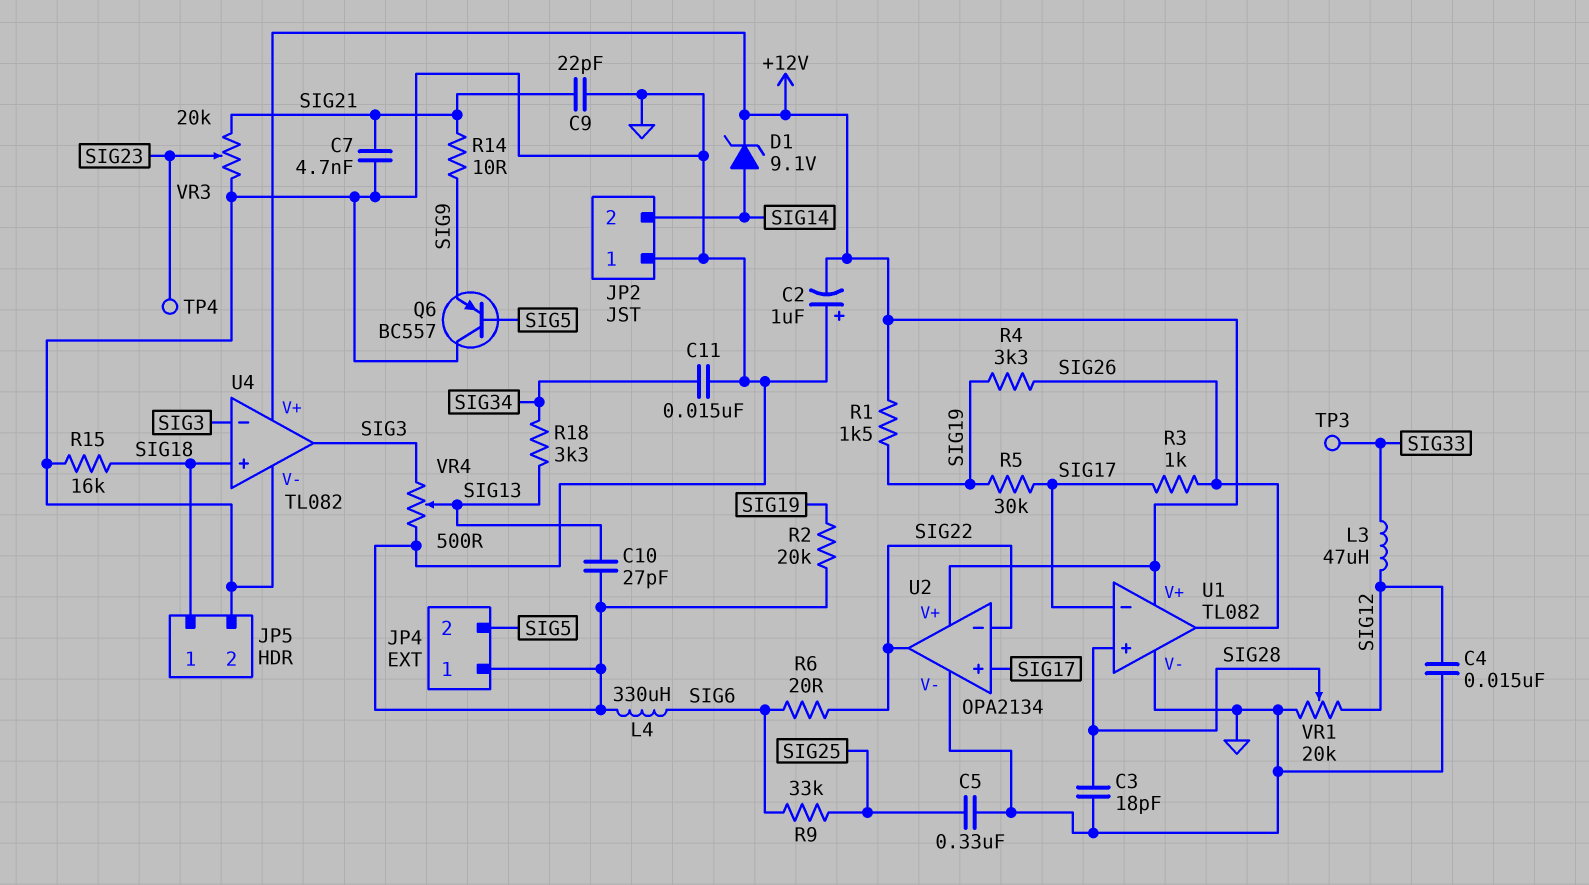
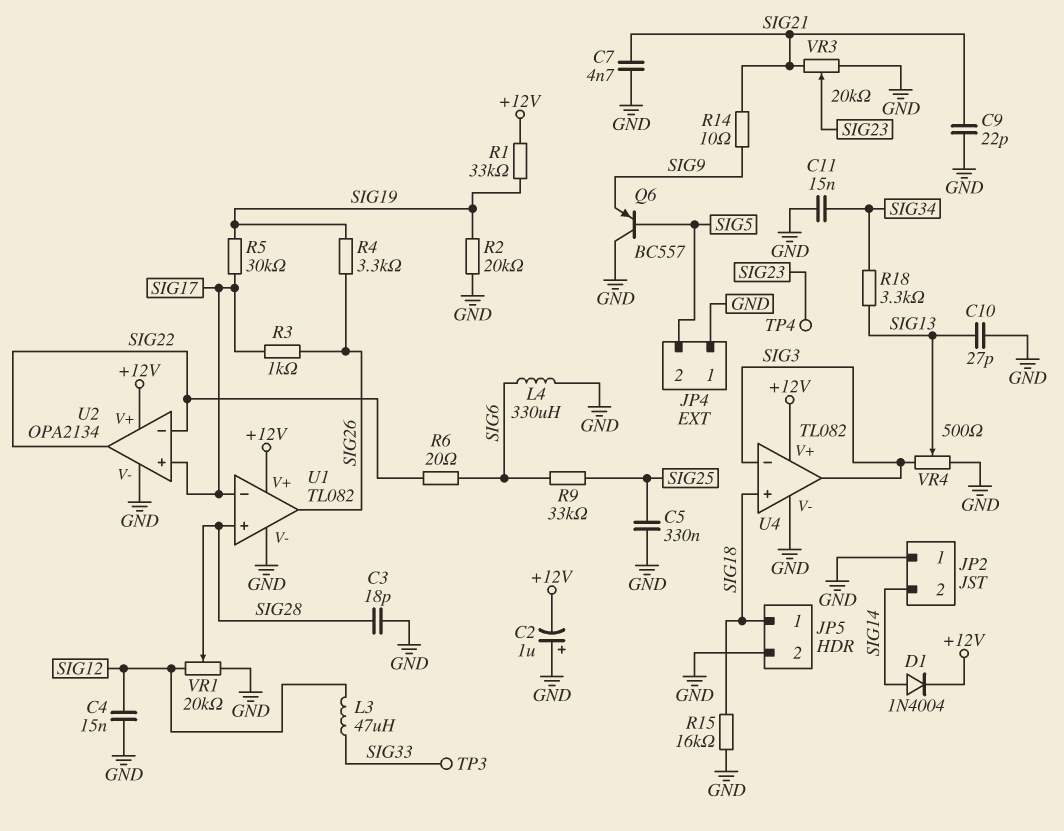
D1: zener 9.1V (A SIG14, K +12V) -> diode 1N4004 (A SIG14, K +12V)
R1: 1.5k (+12V, SIG19) -> 33k (+12V, SIG19)

